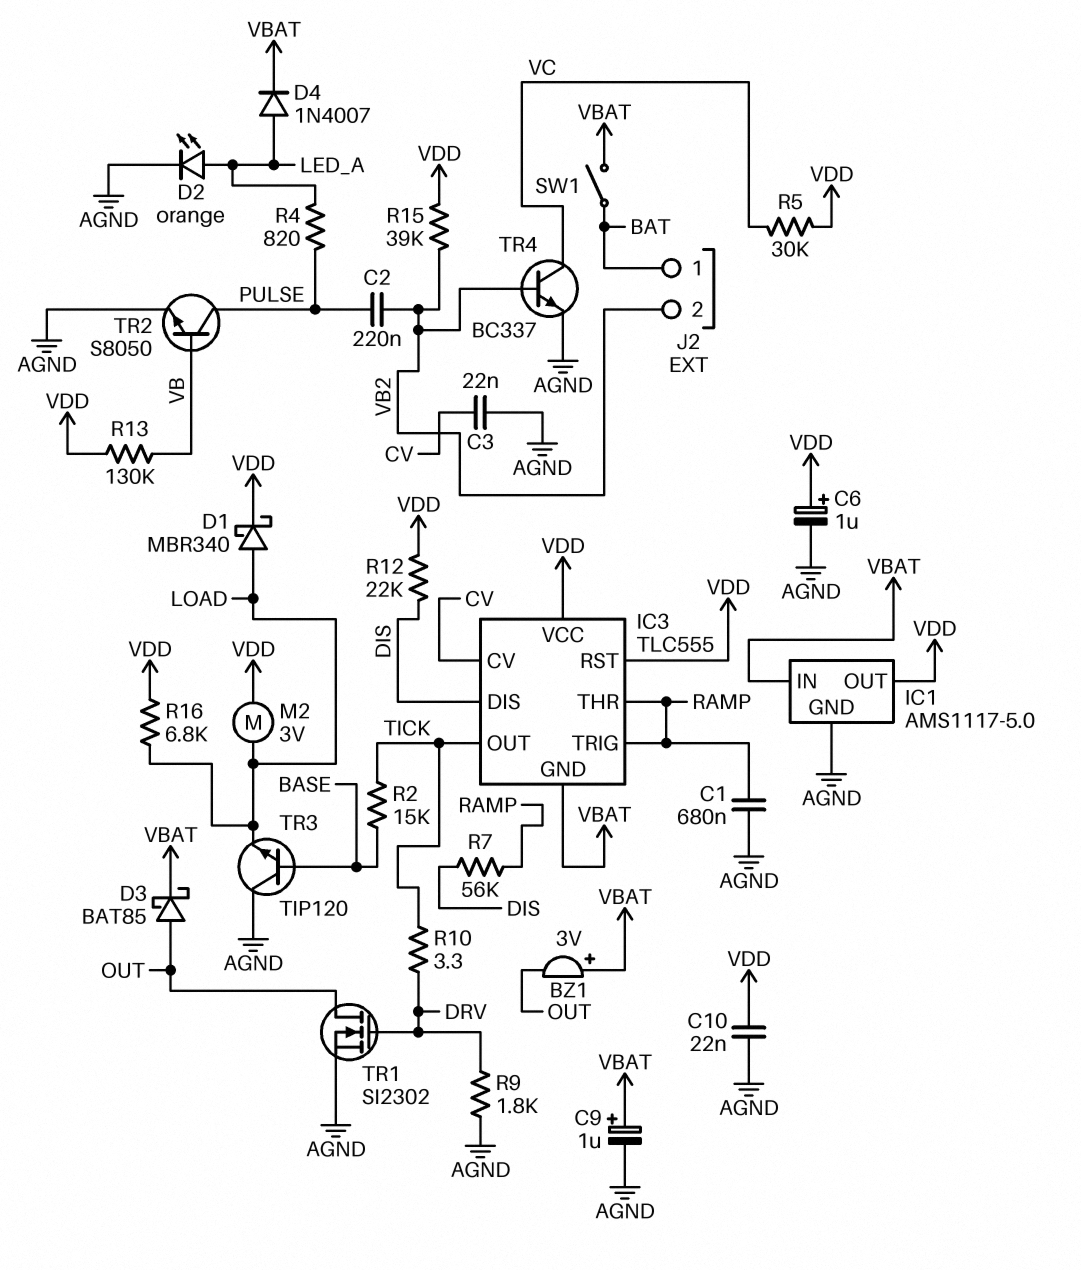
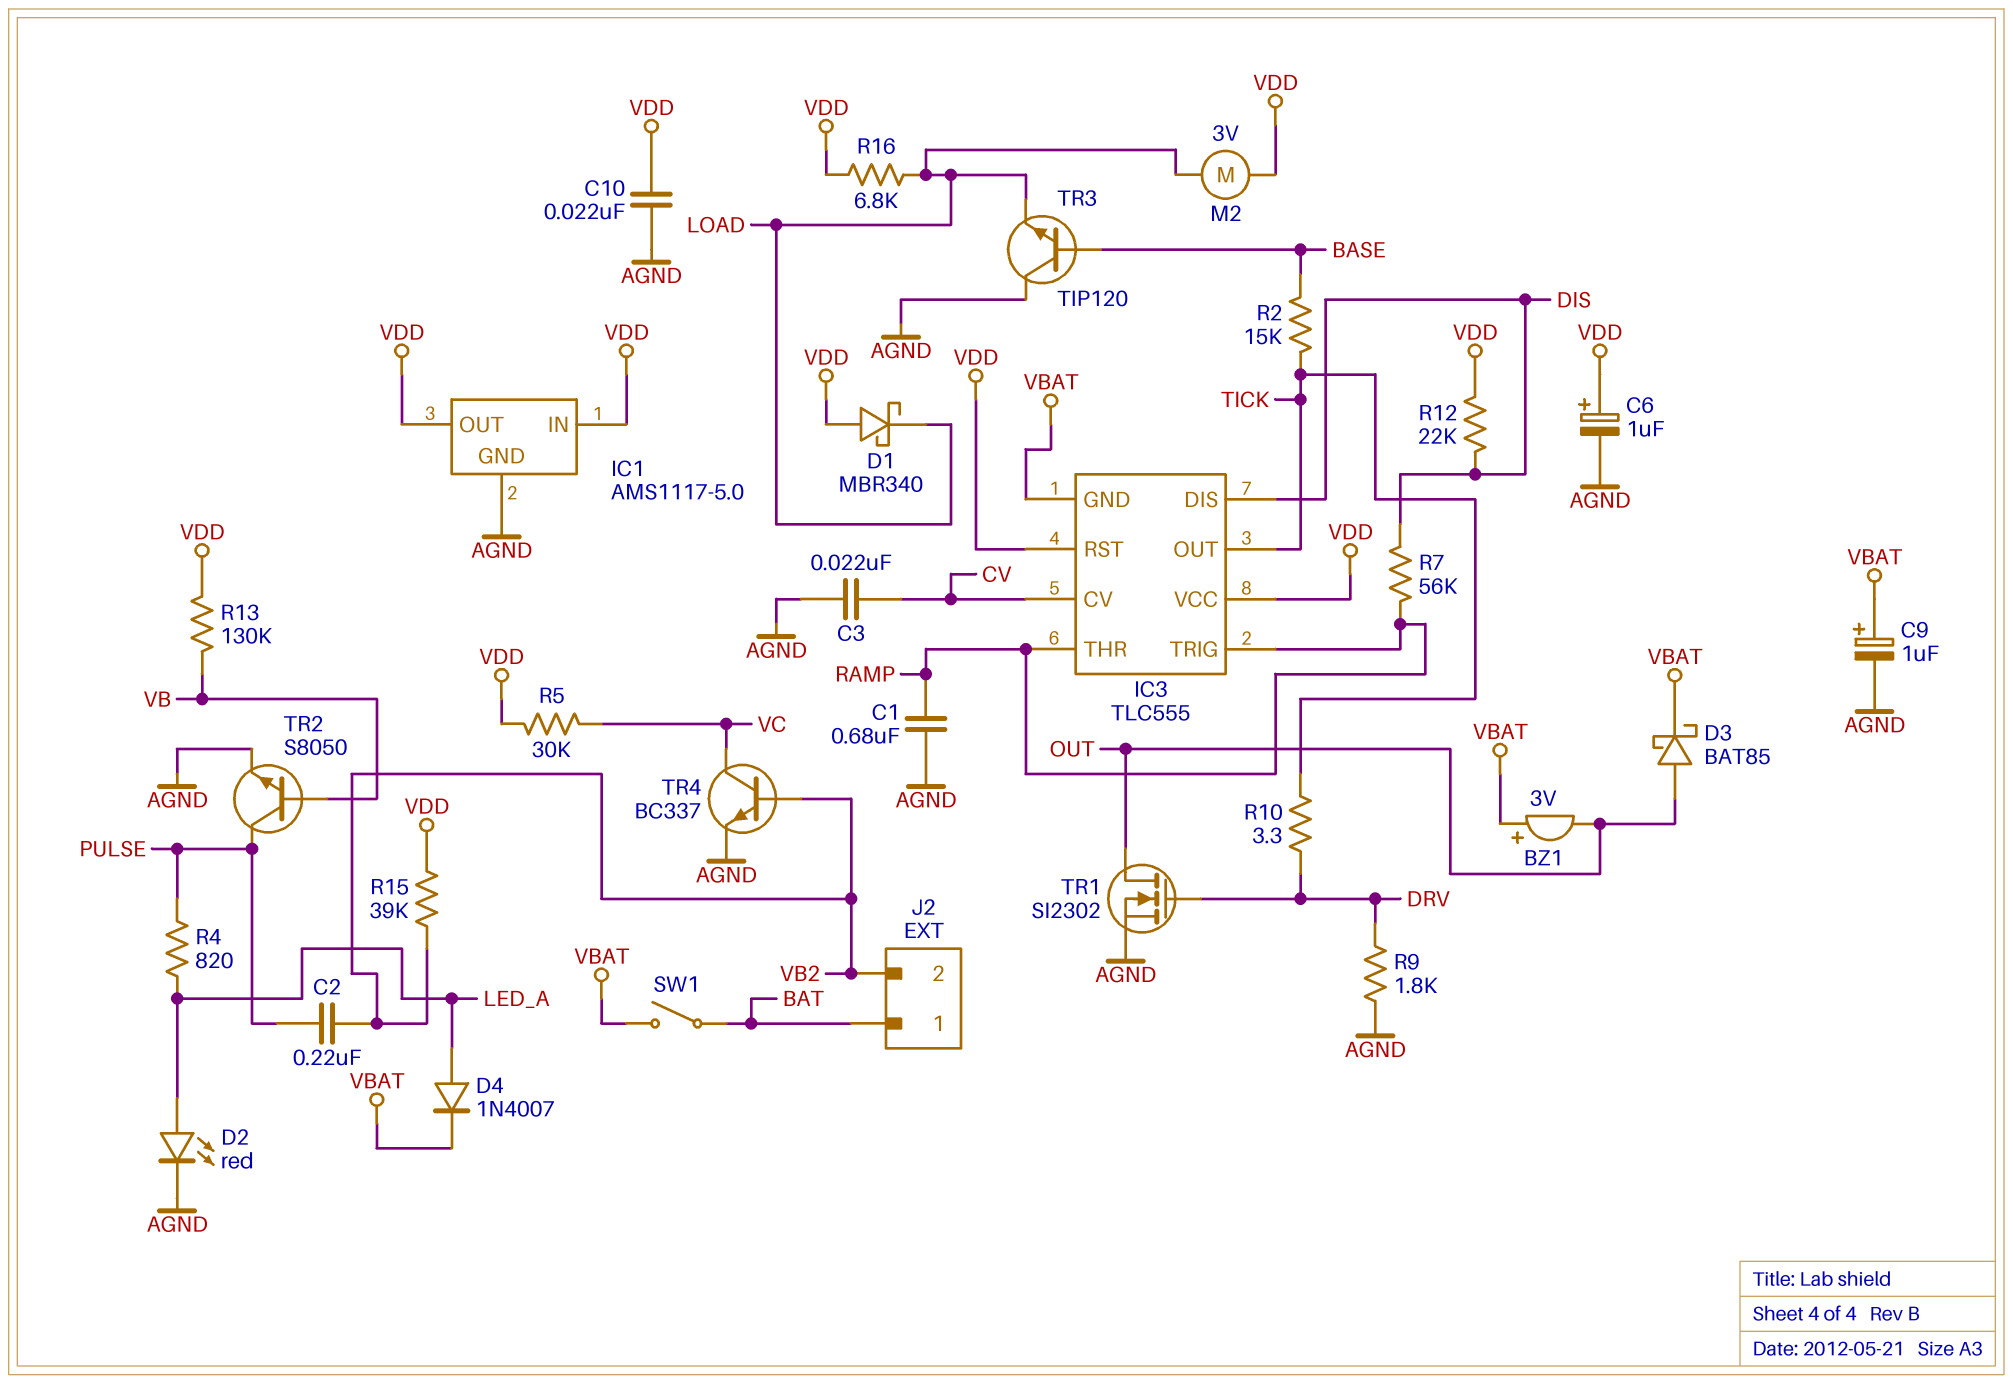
D1: schottky MBR340 (A LOAD, K VDD) -> schottky MBR340 (A VDD, K LOAD)
D2: LED orange (A LED_A, K AGND) -> LED red (A LED_A, K AGND)
IC1 pin IN: VBAT -> VDD

